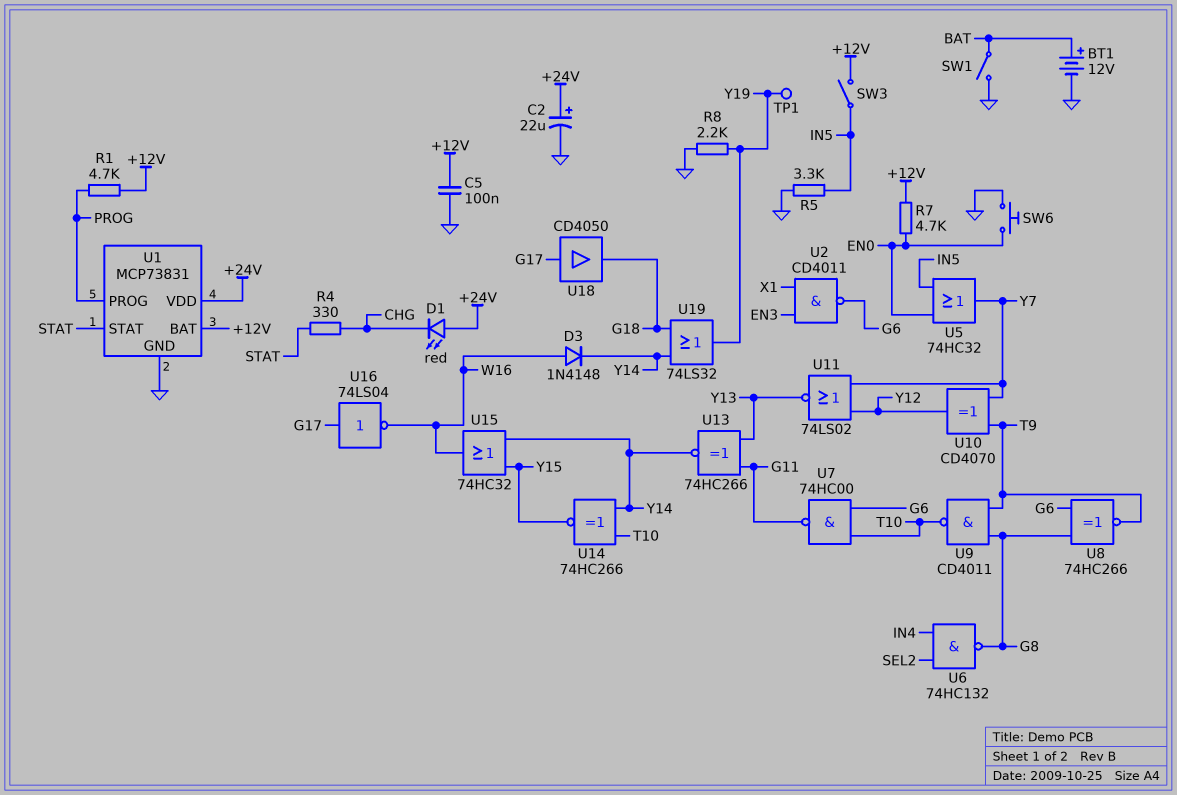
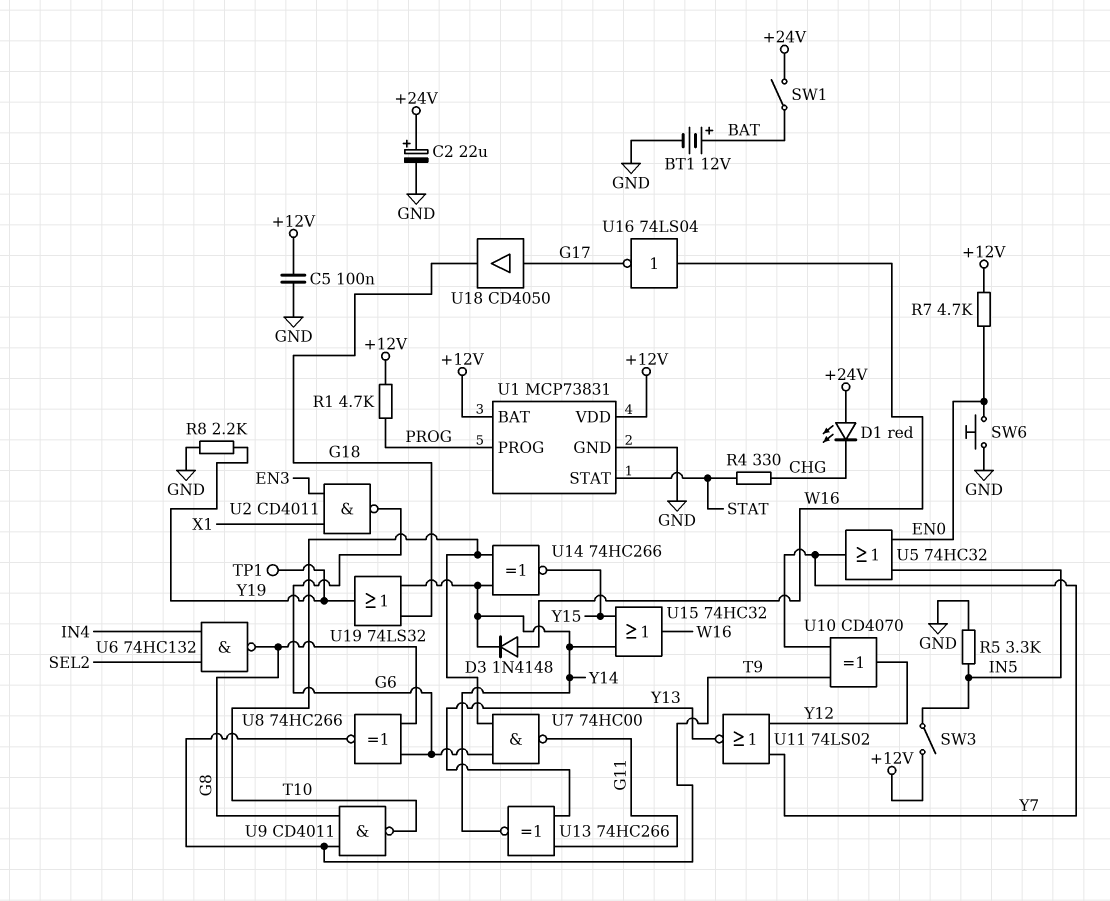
SW1: switch (BAT, GND) -> switch (+24V, BAT)
U1 pin VDD: +24V -> +12V
U16: NOT 74LS04 (in G17, out W16) -> NOT 74LS04 (in W16, out G17)

